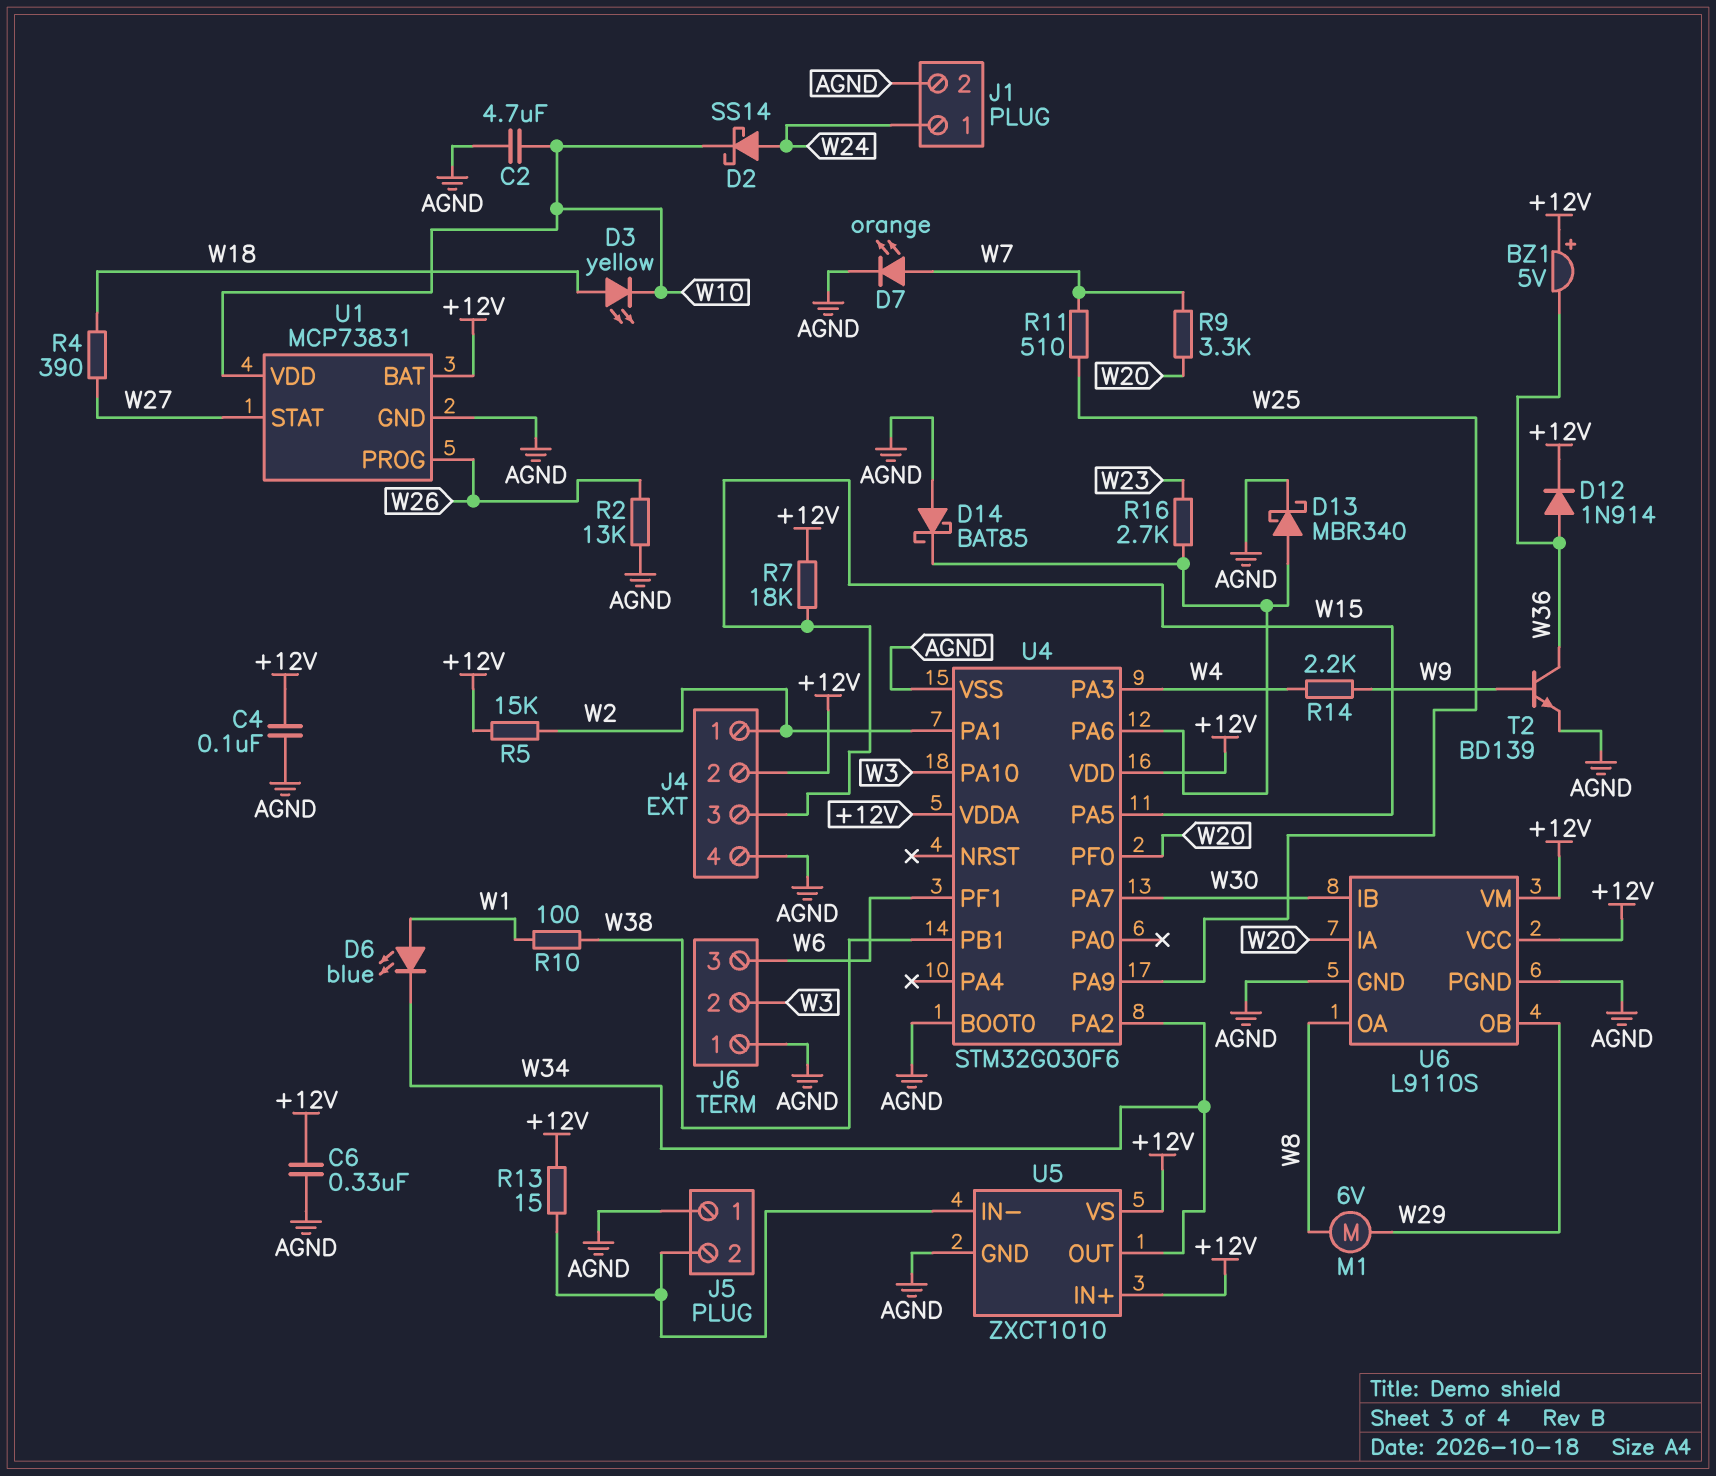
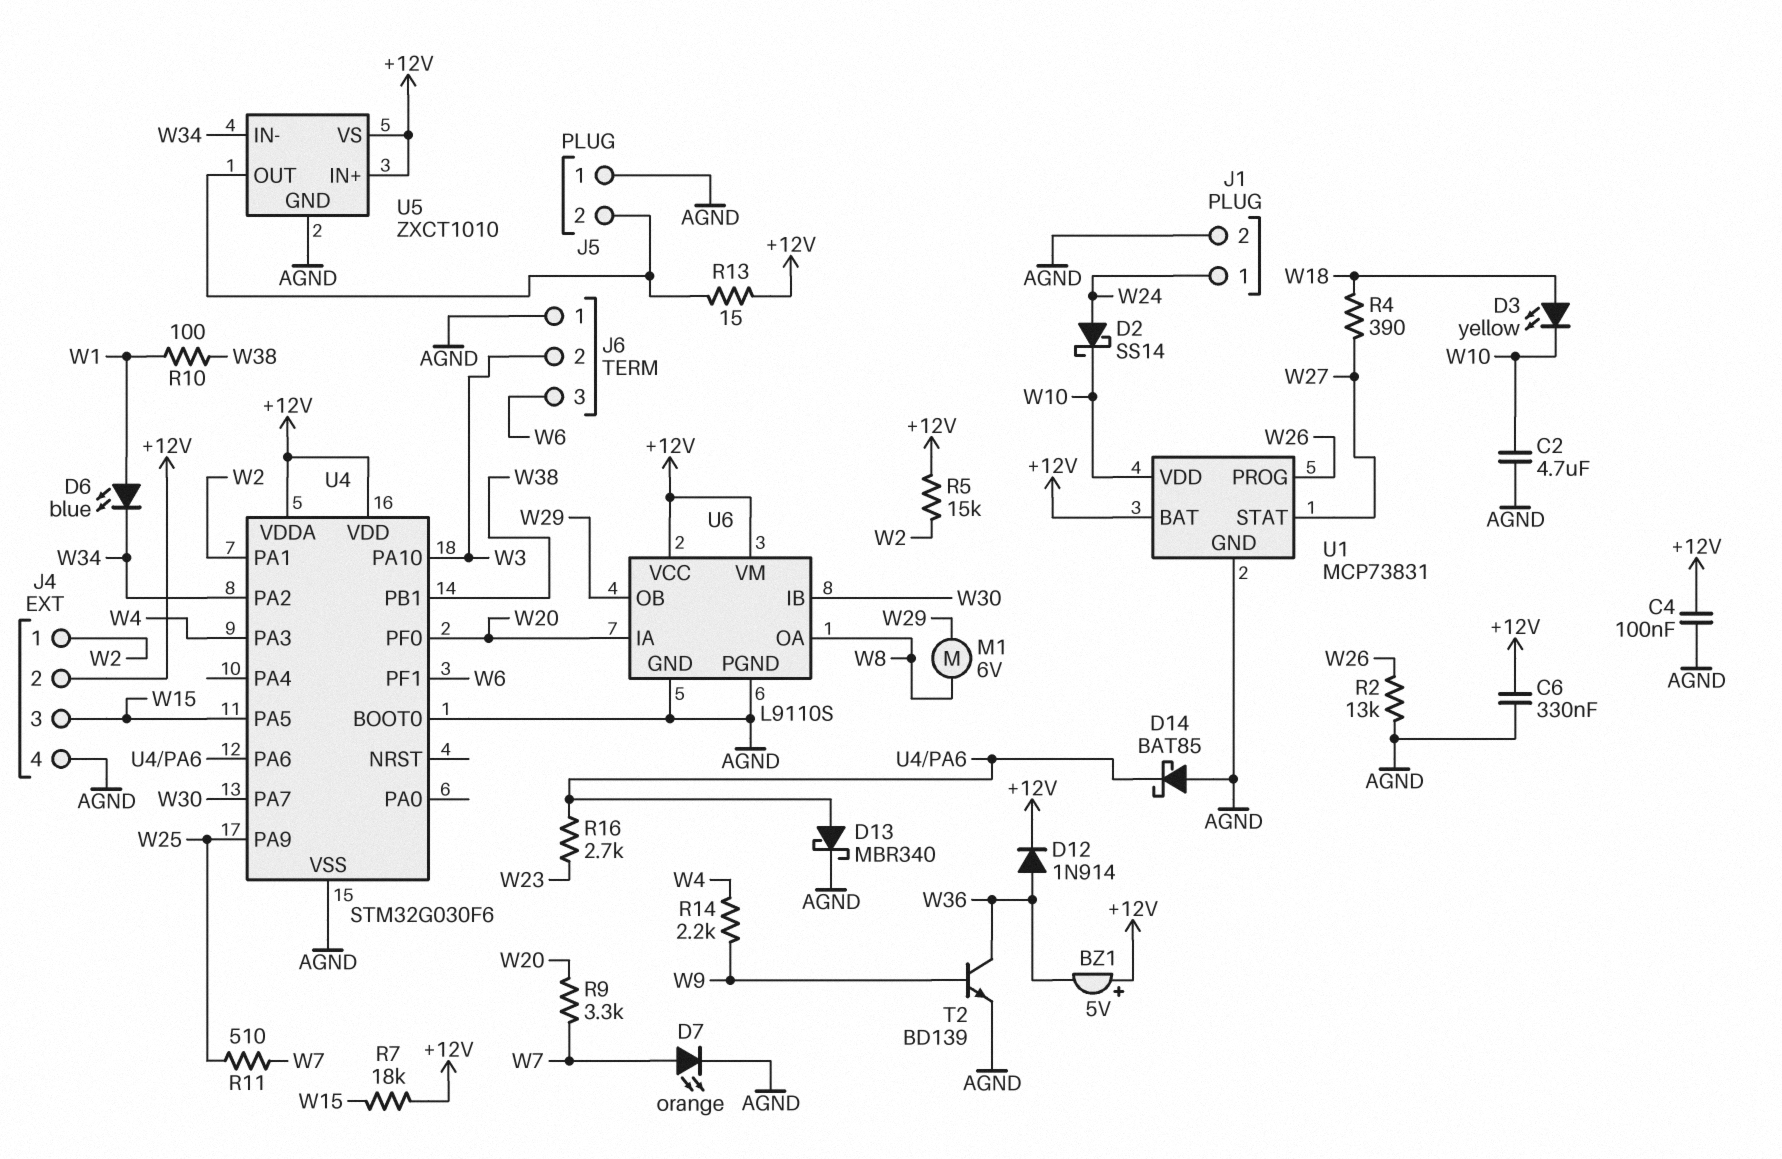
U5 pin IN-: J5/2 -> W34
U5 pin OUT: W34 -> J5/2

